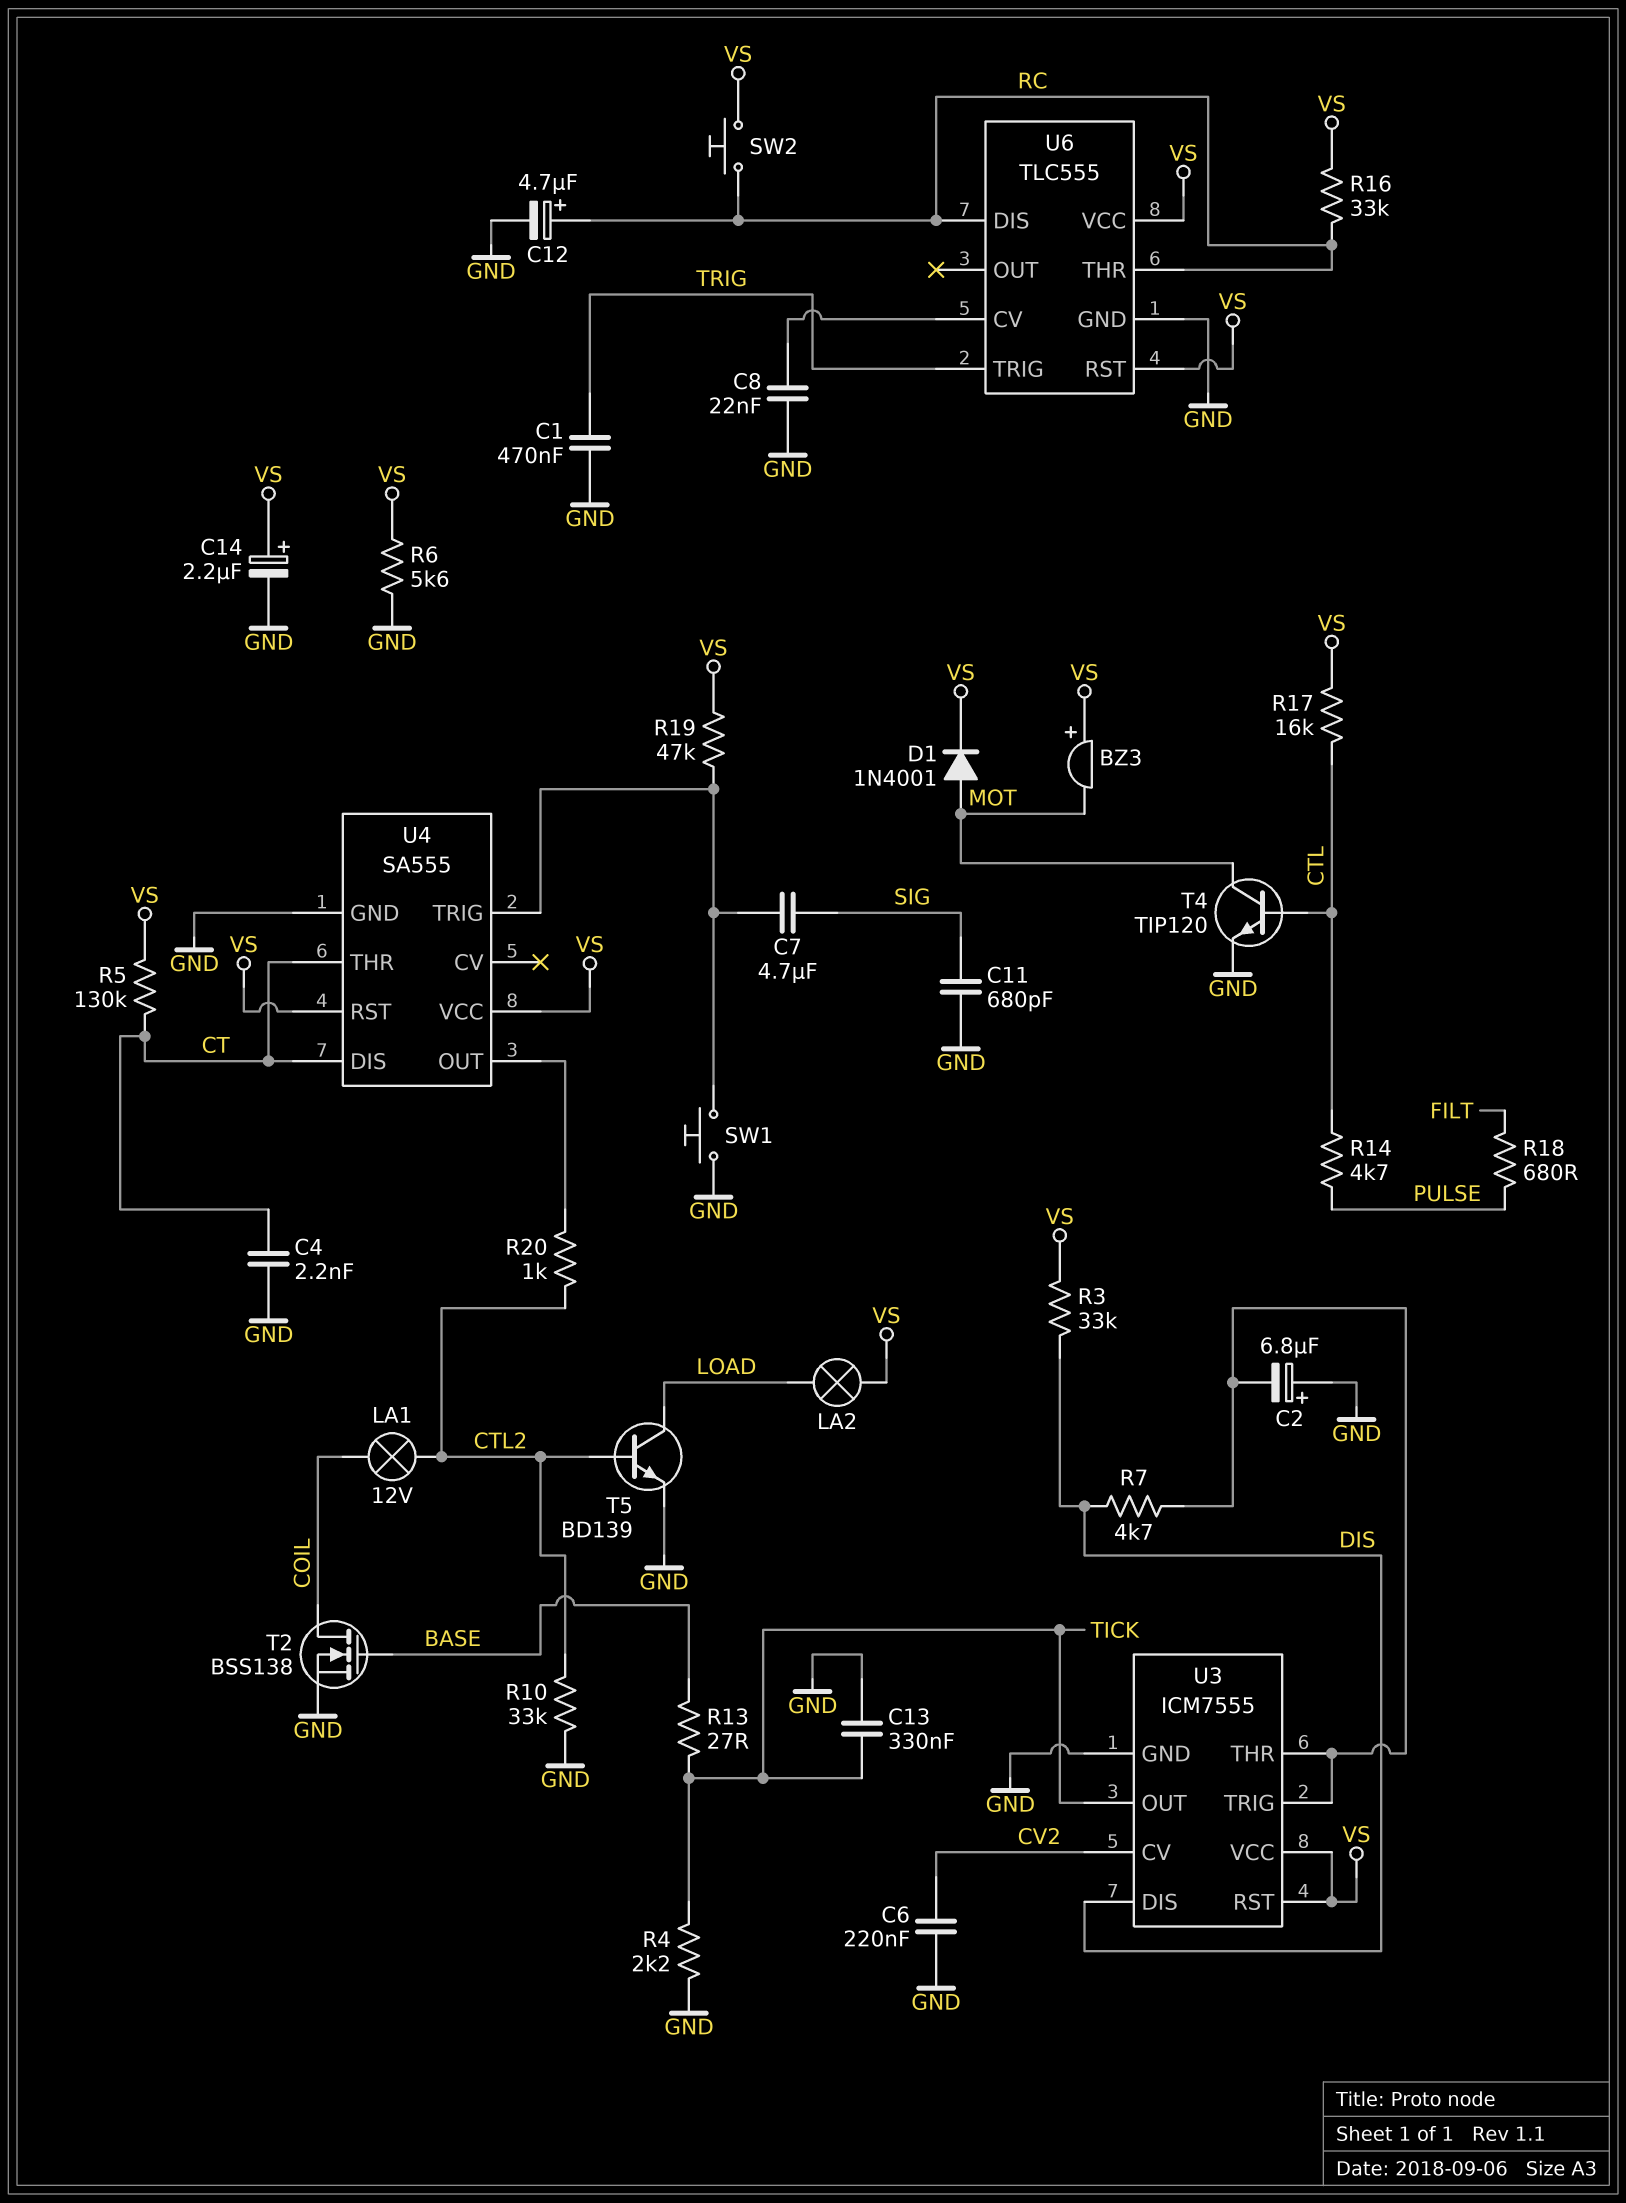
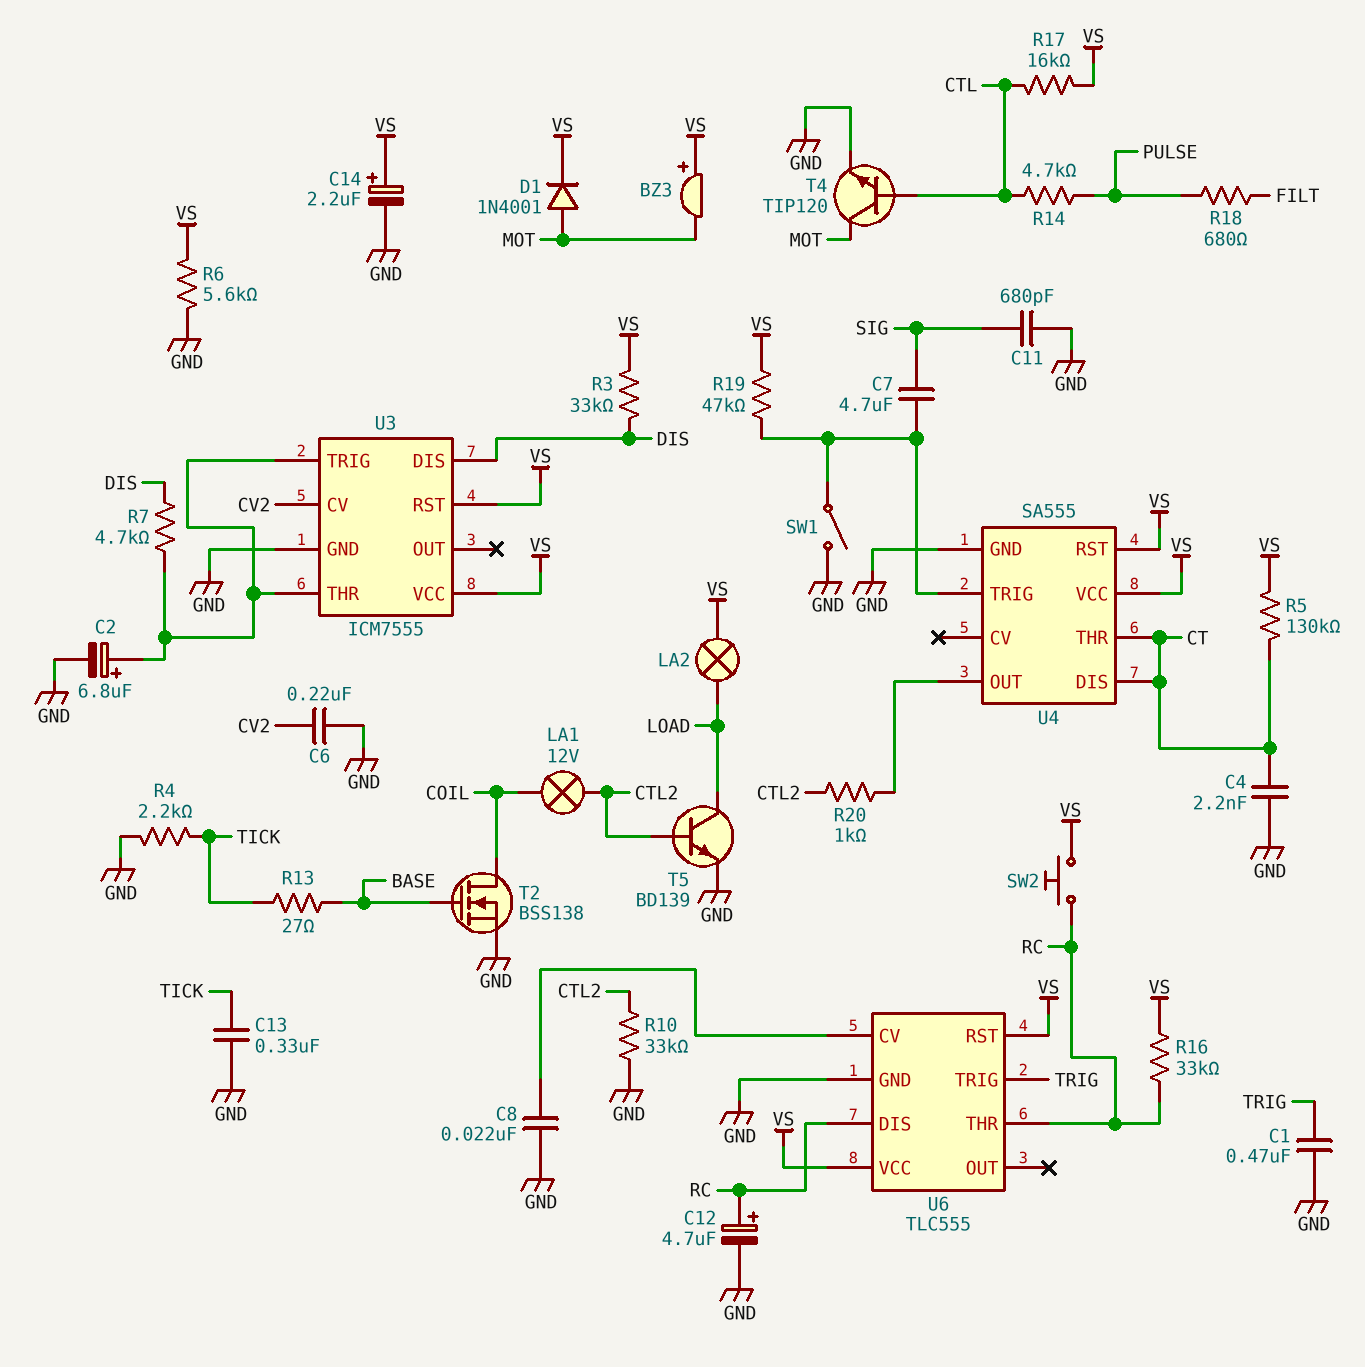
C2: 6.8uF (plus GND, minus U3/THR) -> 6.8uF (plus U3/THR, minus GND)
SW1: button (GND, U4/TRIG) -> switch (GND, U4/TRIG)
U3 pin OUT: TICK -> none

